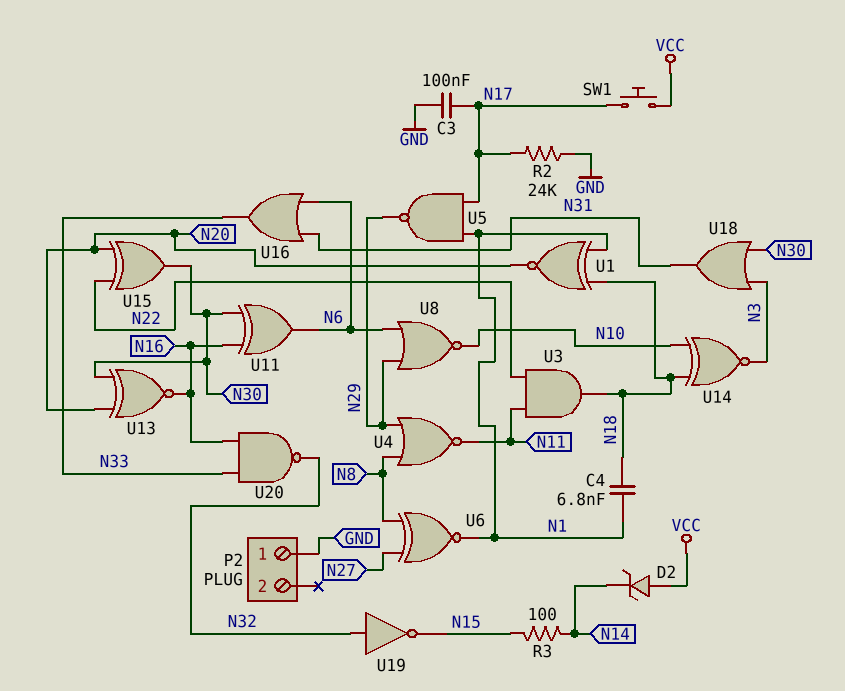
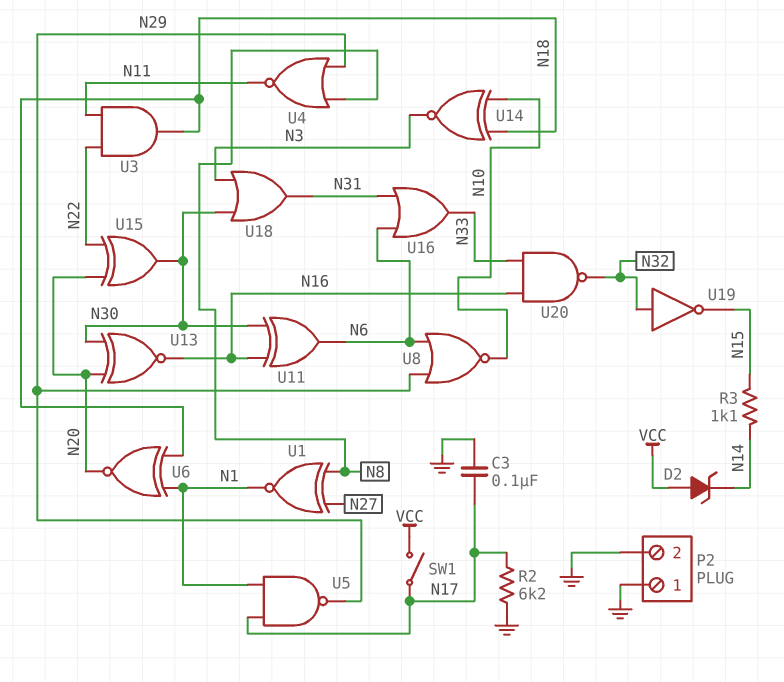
C4: 6.8nF (N1, N18) -> none
P2 pin 2: none -> GND
R2: 24k (GND, N17) -> 6.2k (GND, N17)
R3: 100 (N14, N15) -> 1.1k (N14, N15)
SW1: button (N17, VCC) -> switch (N17, VCC)
U1: XNOR (in N1, in N18, out N20) -> XNOR (in N8, in N27, out N1)
U6: XNOR (in N8, in N27, out N1) -> XNOR (in N1, in N18, out N20)

